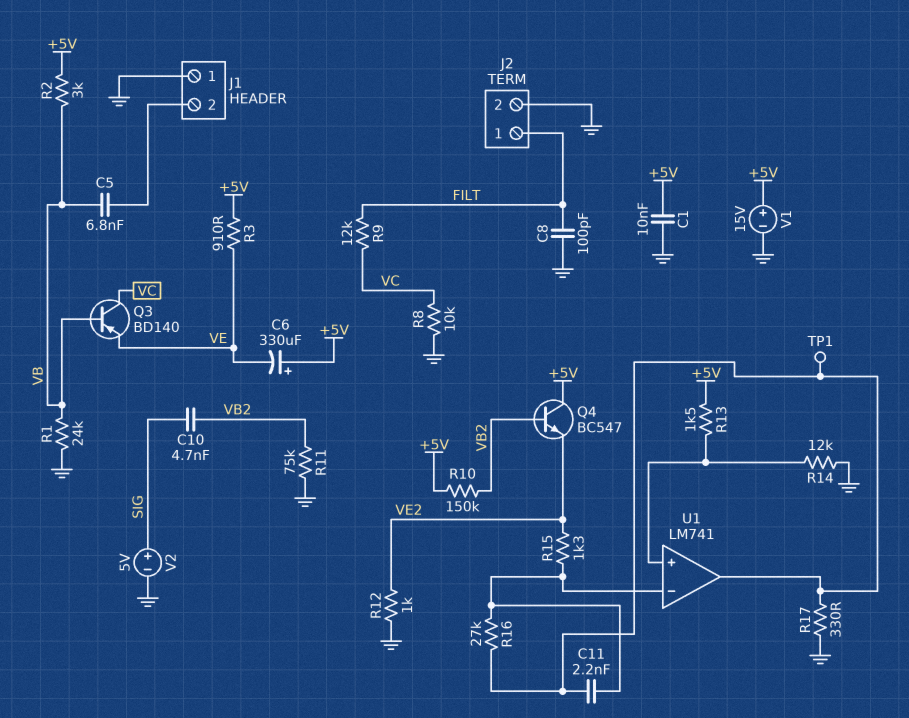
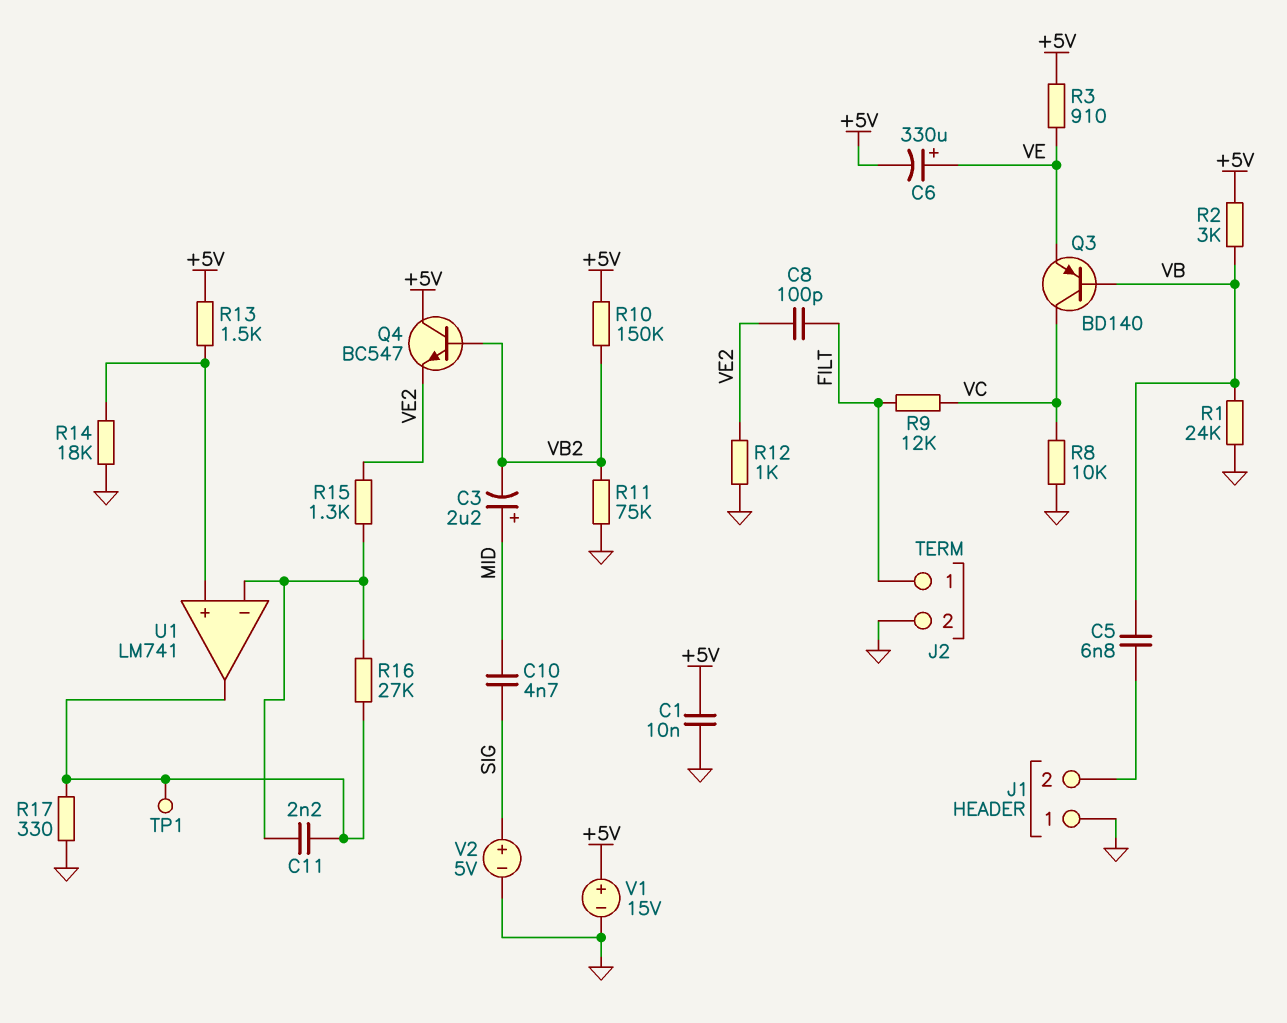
C3: none -> 2.2uF (plus MID, minus VB2)
C6: 330uF (plus +5V, minus VE) -> 330uF (plus VE, minus +5V)
C8: 100pF (FILT, GND) -> 100pF (FILT, VE2)
C10: 4.7nF (SIG, VB2) -> 4.7nF (MID, SIG)
R14: 12k (GND, U1/in+) -> 18k (GND, U1/in+)

